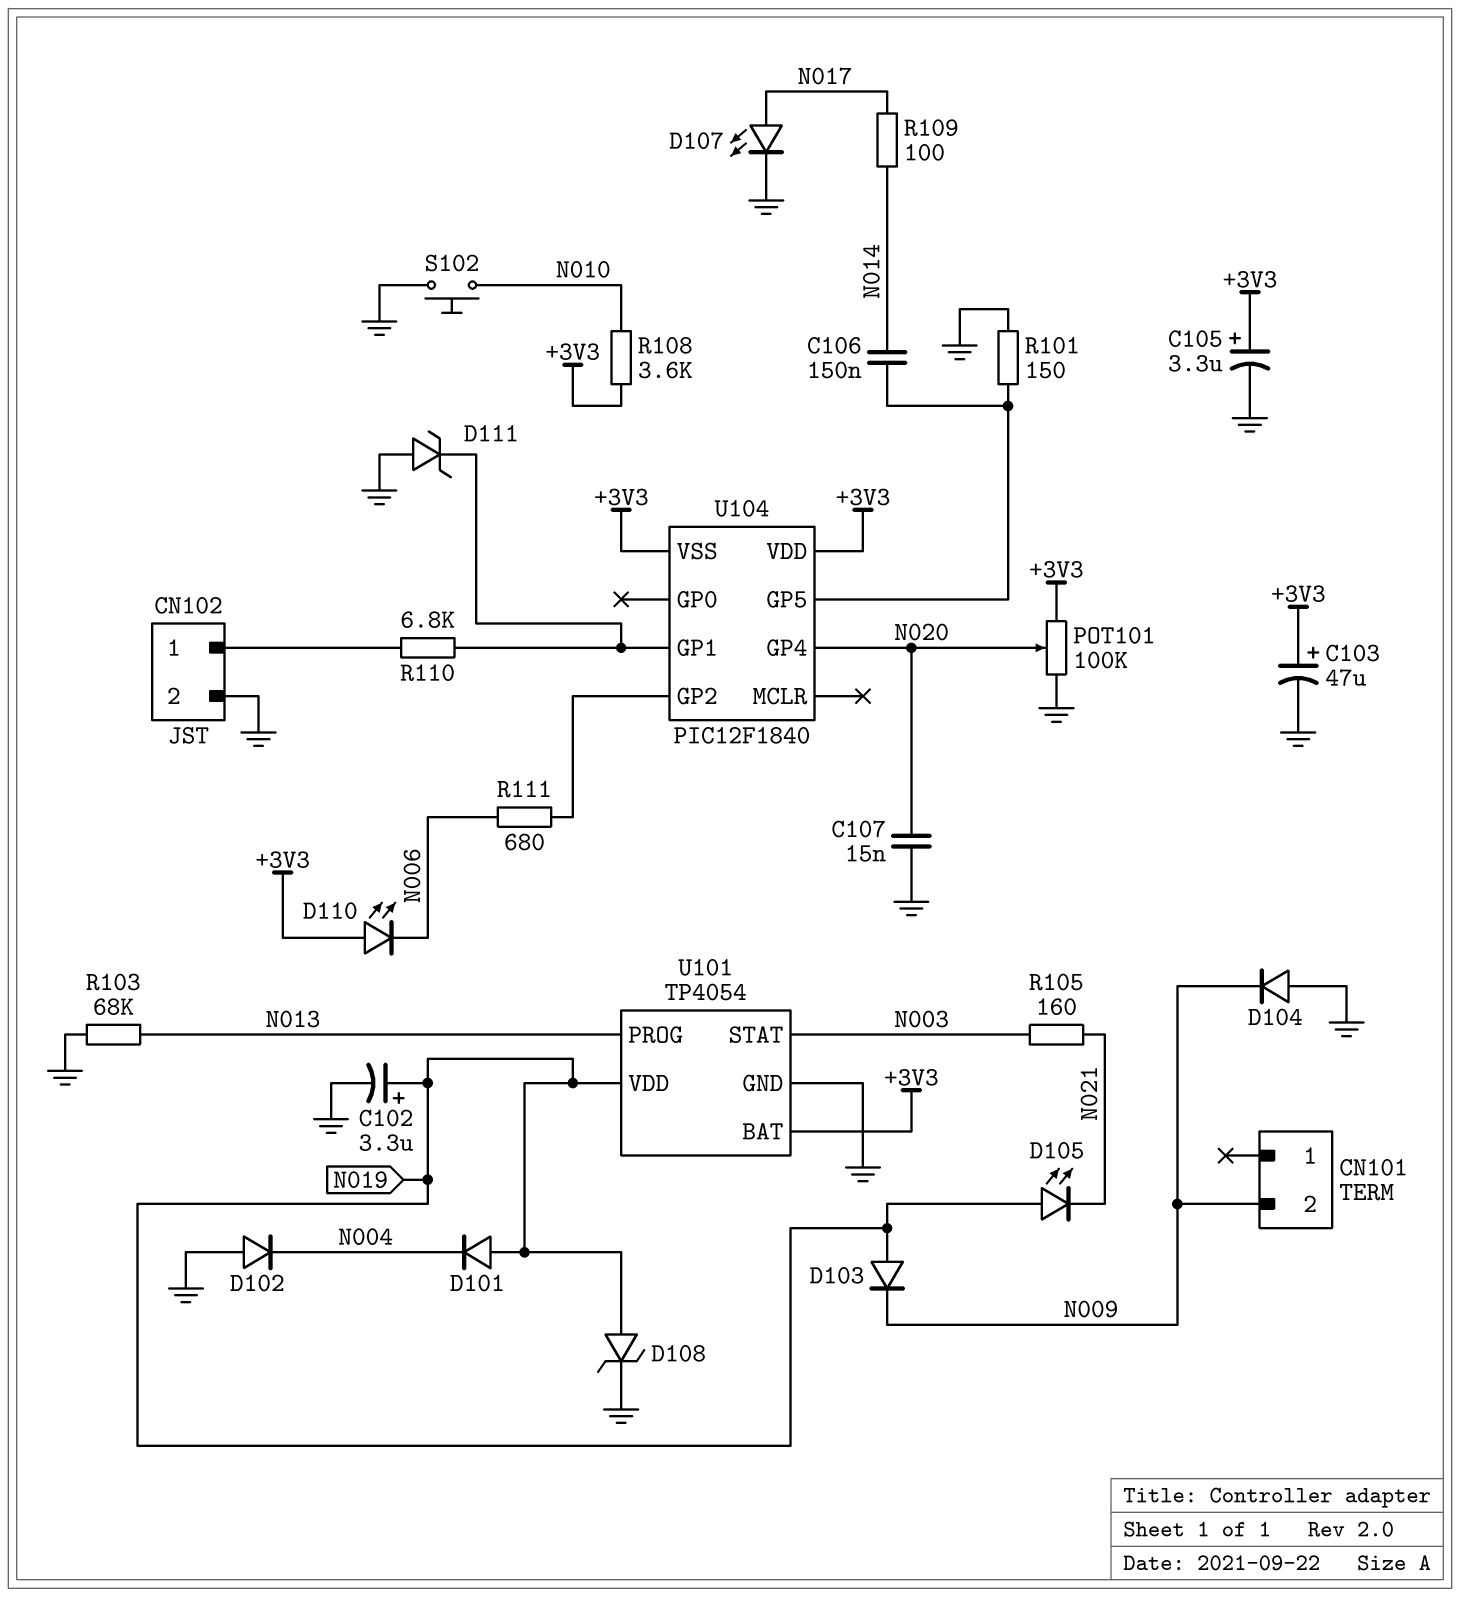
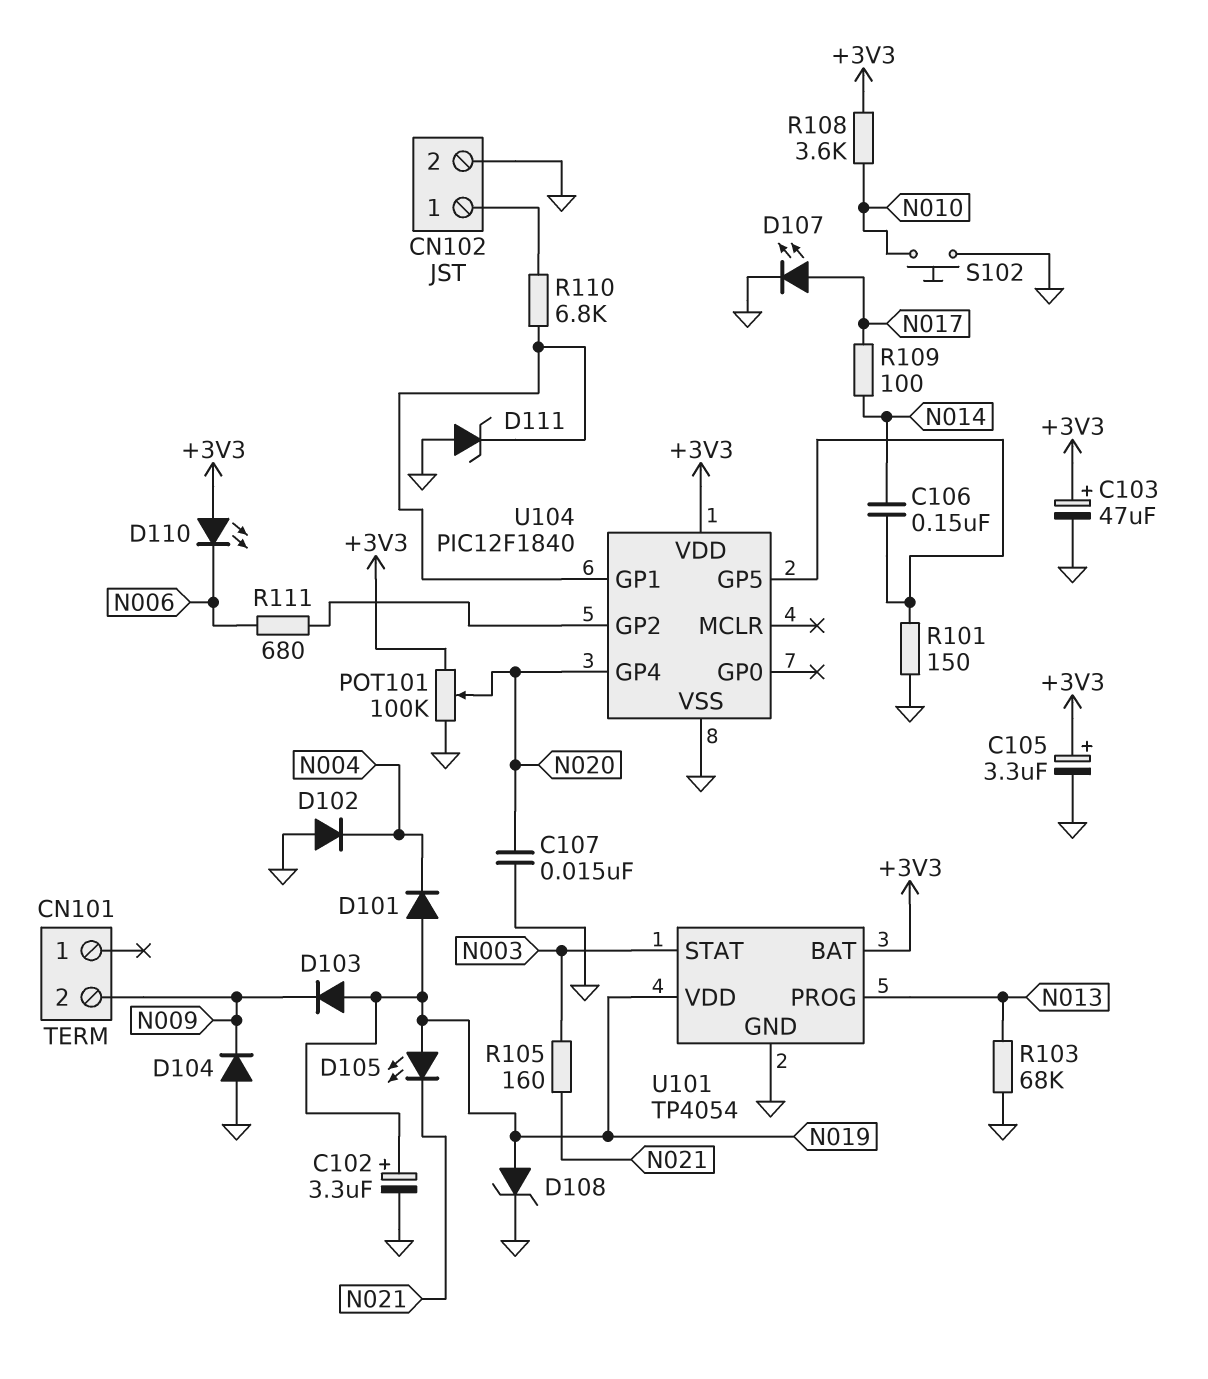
U104 pin VSS: +3V3 -> GND

